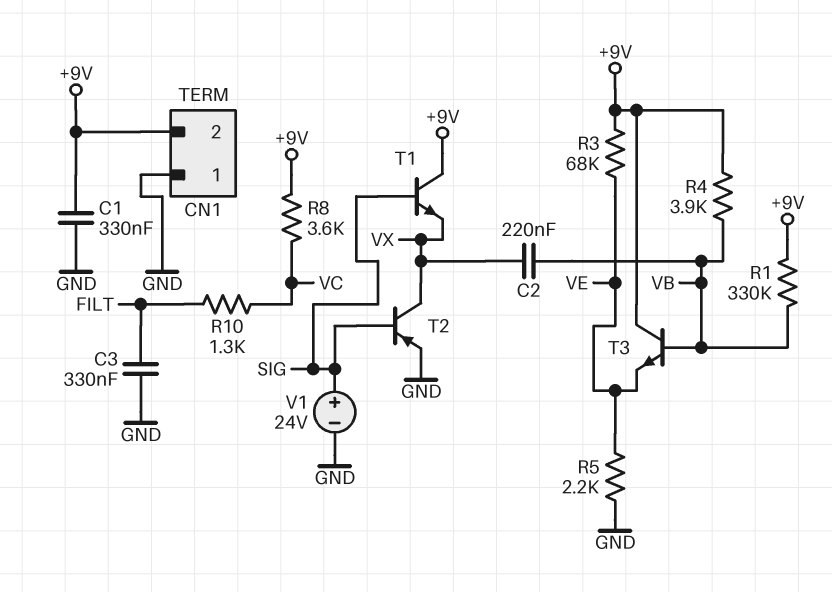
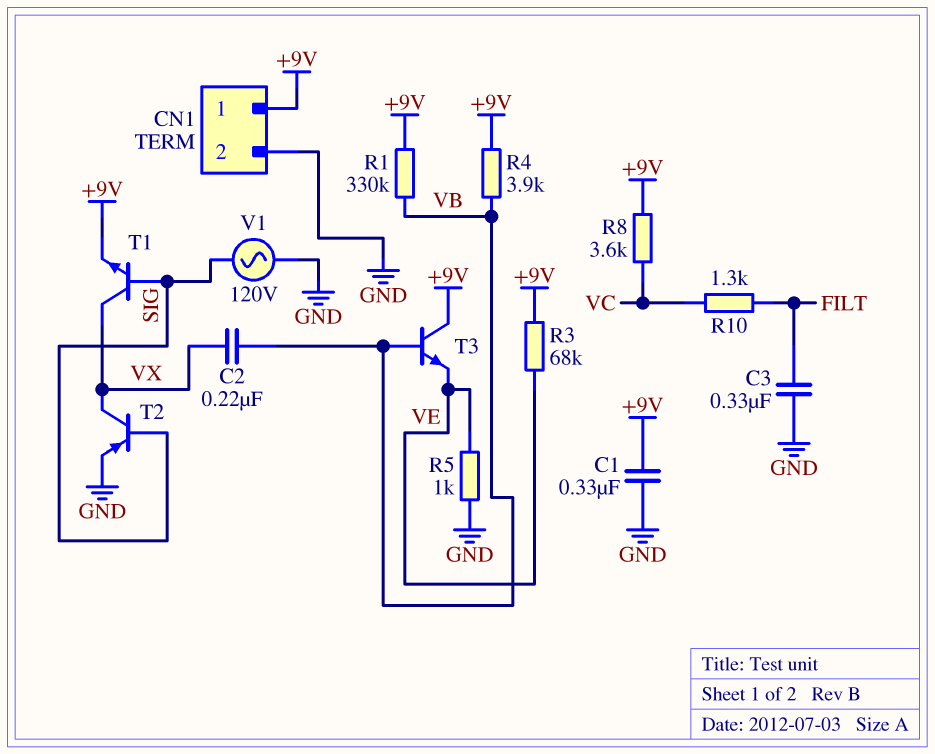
CN1 pin 1: GND -> +9V
CN1 pin 2: +9V -> GND
R5: 2.2k (GND, VE) -> 1k (GND, VE)
T1: NPN (B SIG, C +9V, E VX) -> NPN (B SIG, C VX, E +9V)
V1: 24V (plus SIG, minus GND) -> AC 120V (GND, SIG)

